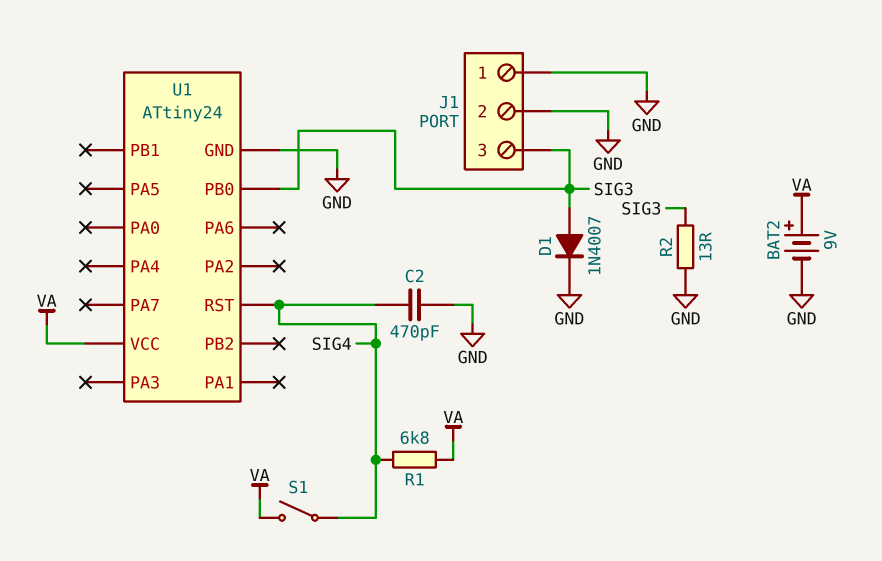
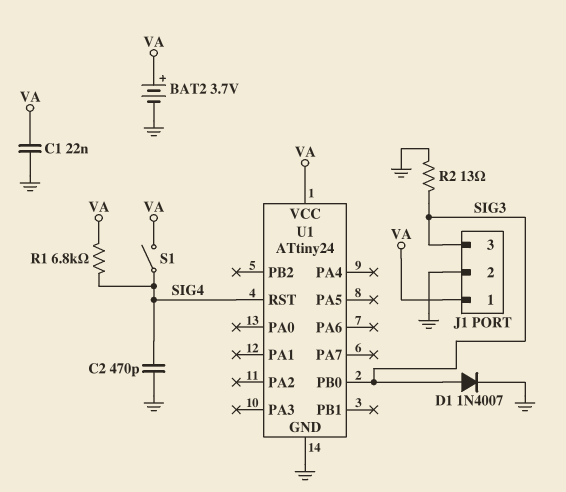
BAT2: 9V (plus VA, minus GND) -> 3.7V (plus VA, minus GND)
C1: none -> 22nF (GND, VA)
J1 pin 1: GND -> VA

